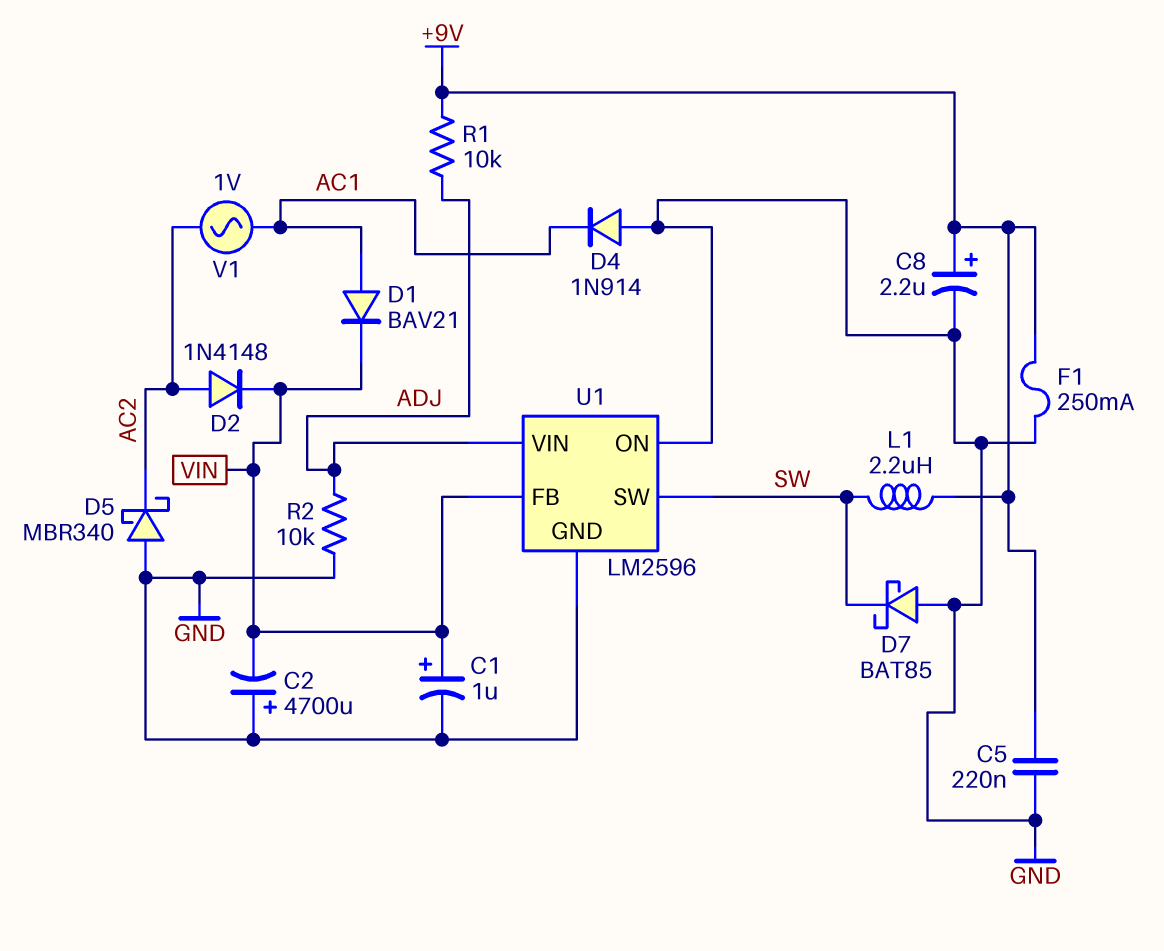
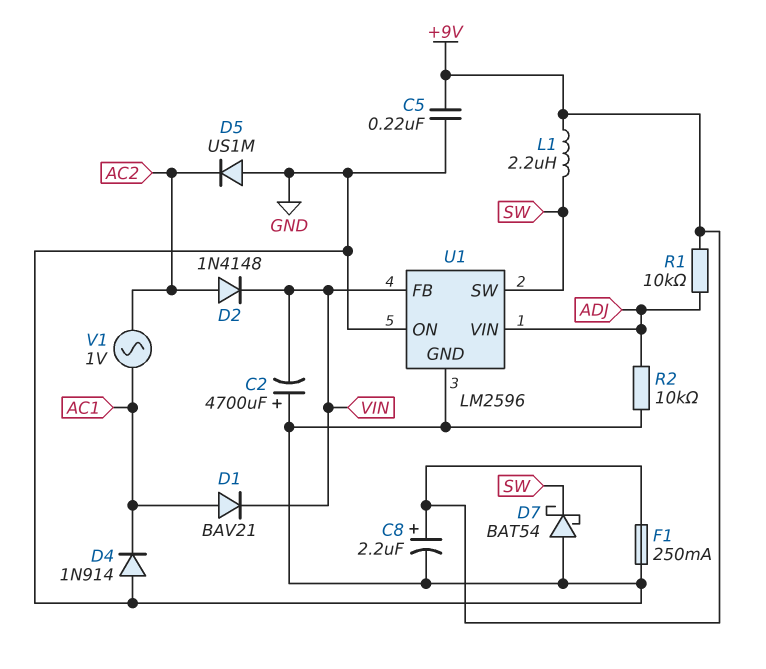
C1: 1uF (plus VIN, minus GND) -> none
D5: schottky MBR340 (A GND, K AC2) -> diode US1M (A GND, K AC2)
D7: schottky BAT85 (A GND, K SW) -> schottky BAT54 (A GND, K SW)

